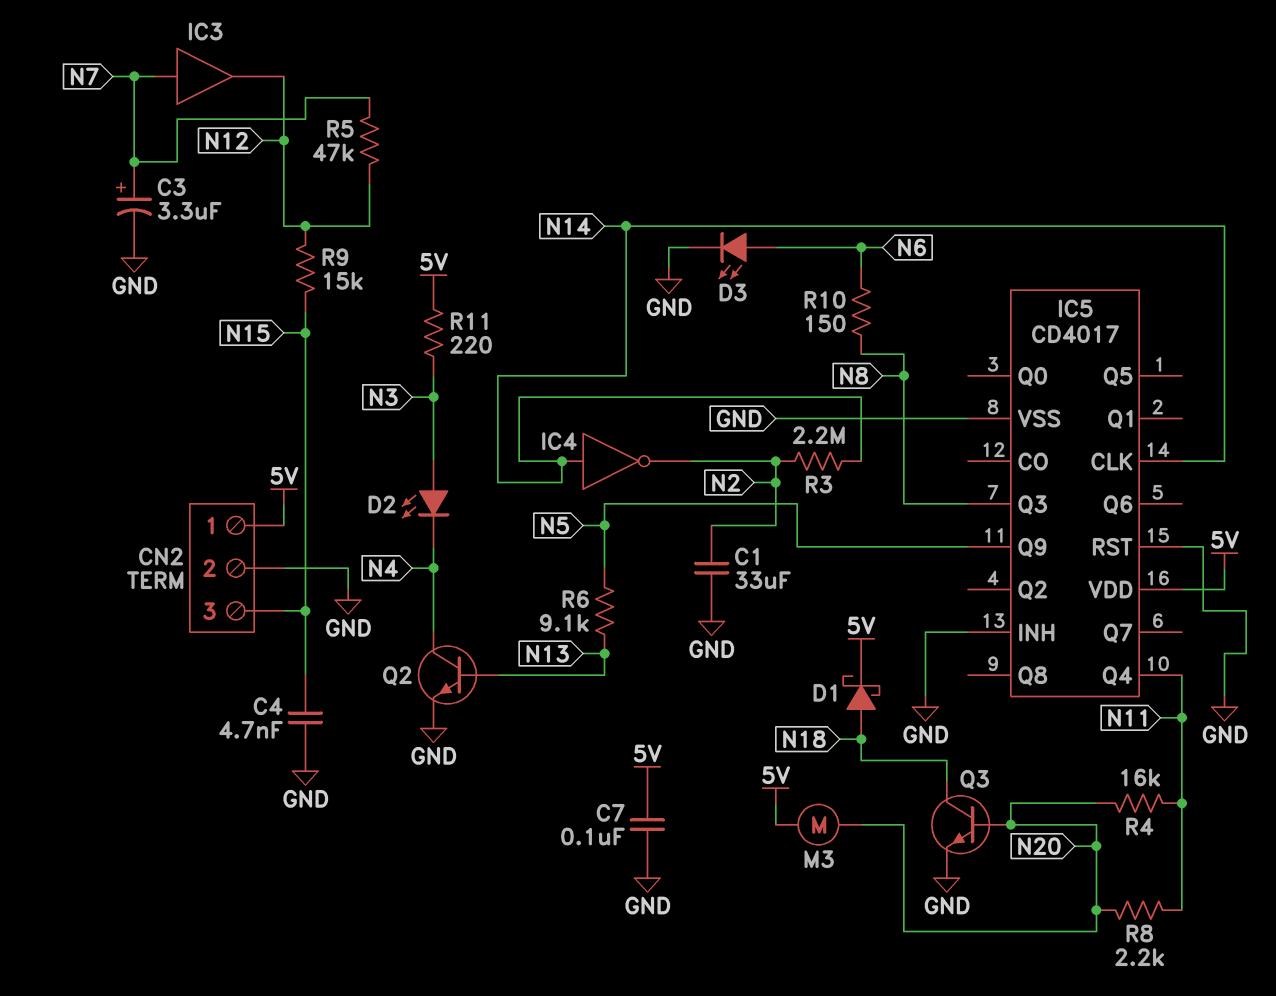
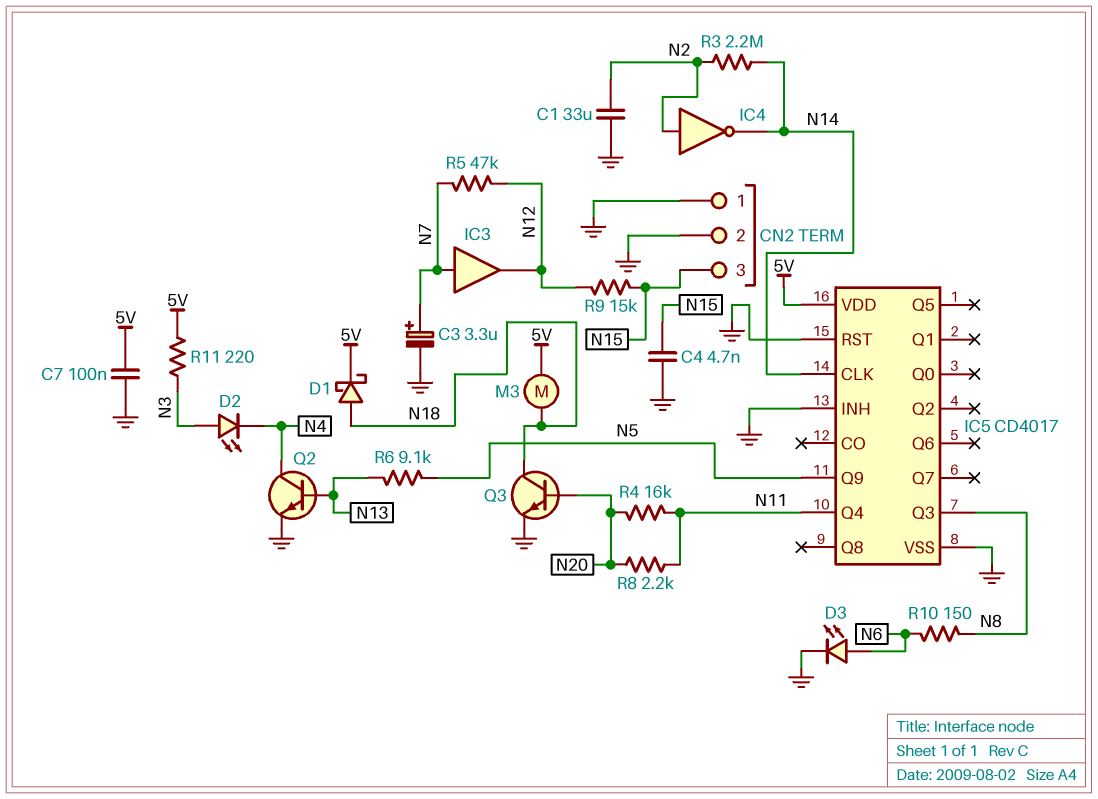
CN2 pin 1: 5V -> GND
IC4: NOT (in N14, out N2) -> NOT (in N2, out N14)
M3: motor (5V, N20) -> motor (5V, N18)

